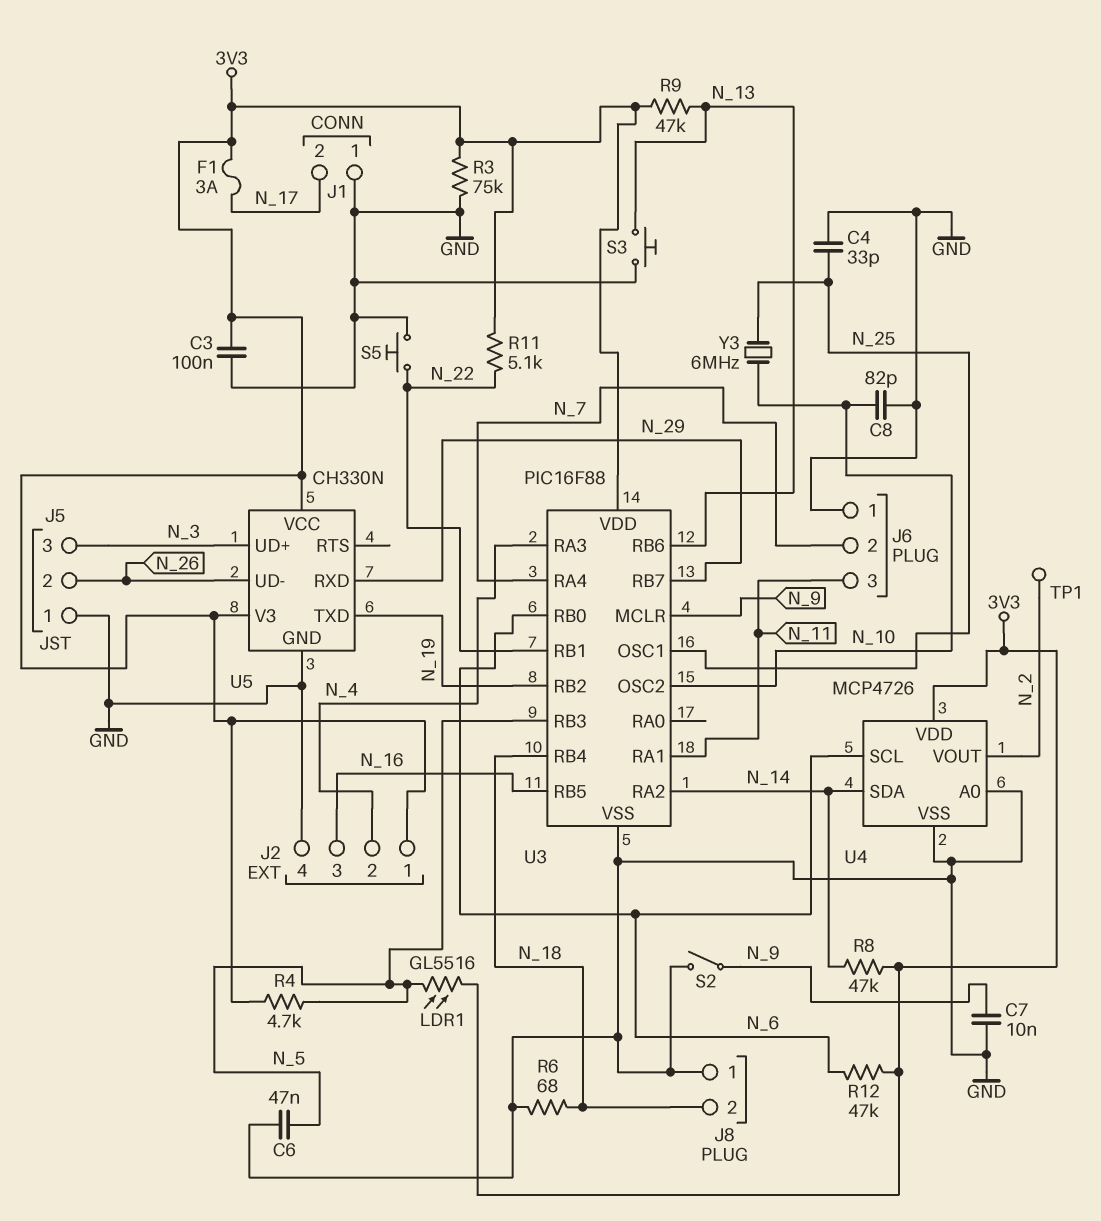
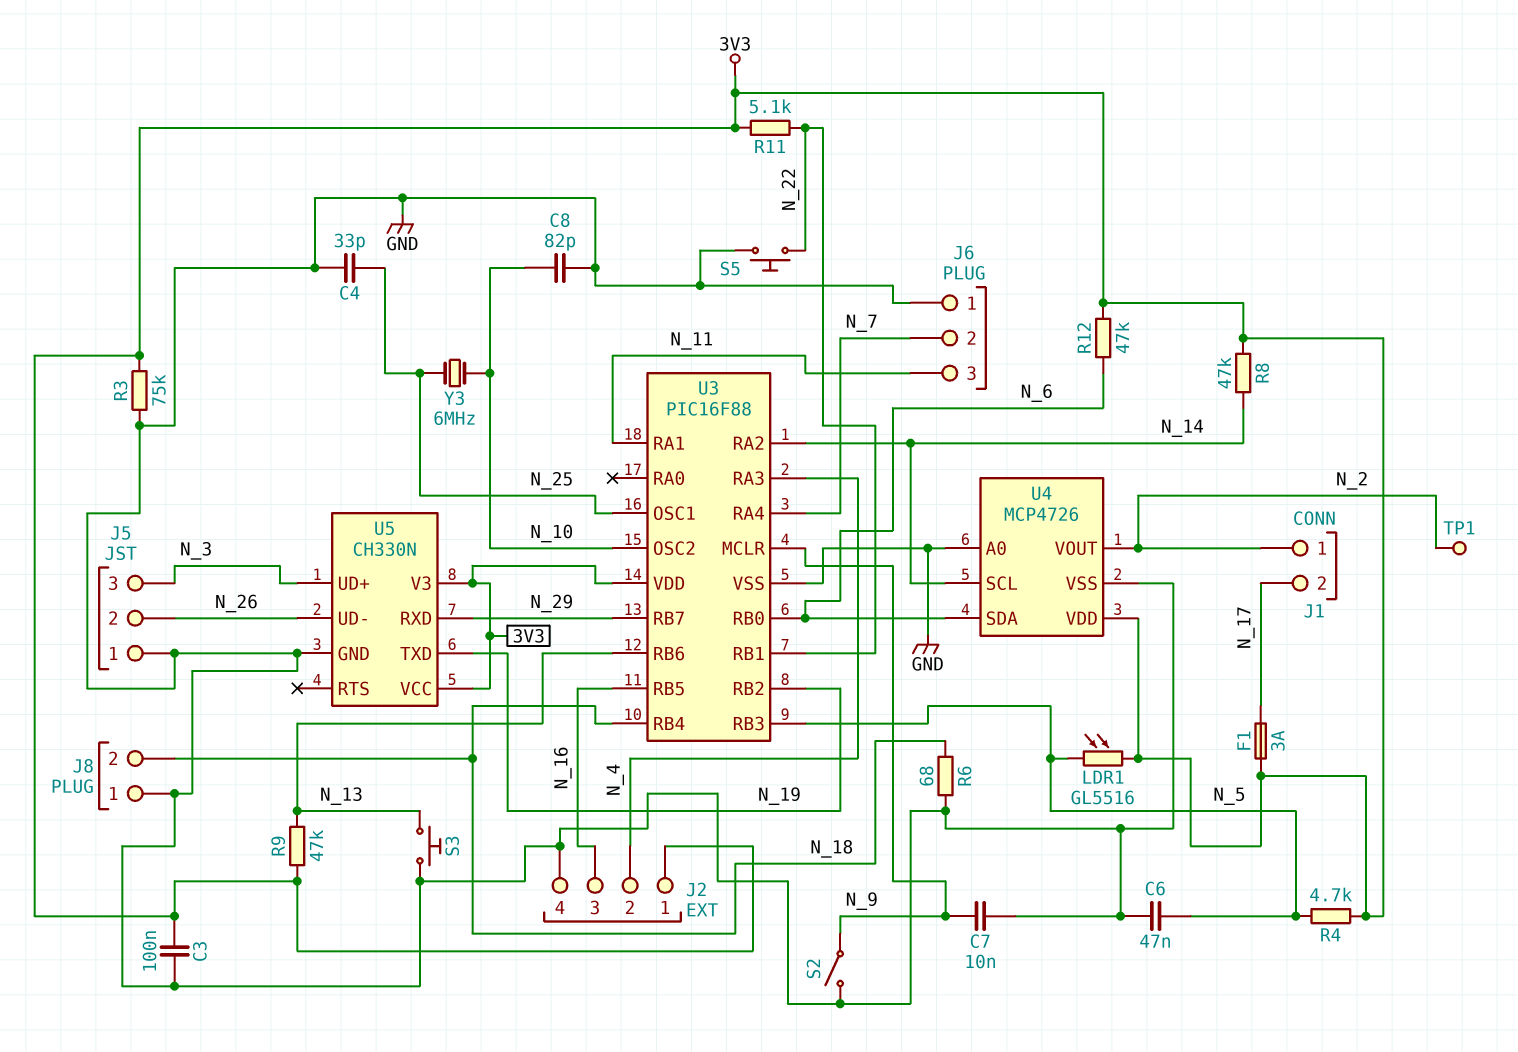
J1 pin 1: GND -> N_2
U4 pin SCL: N_6 -> N_14
U4 pin SDA: N_14 -> N_6

